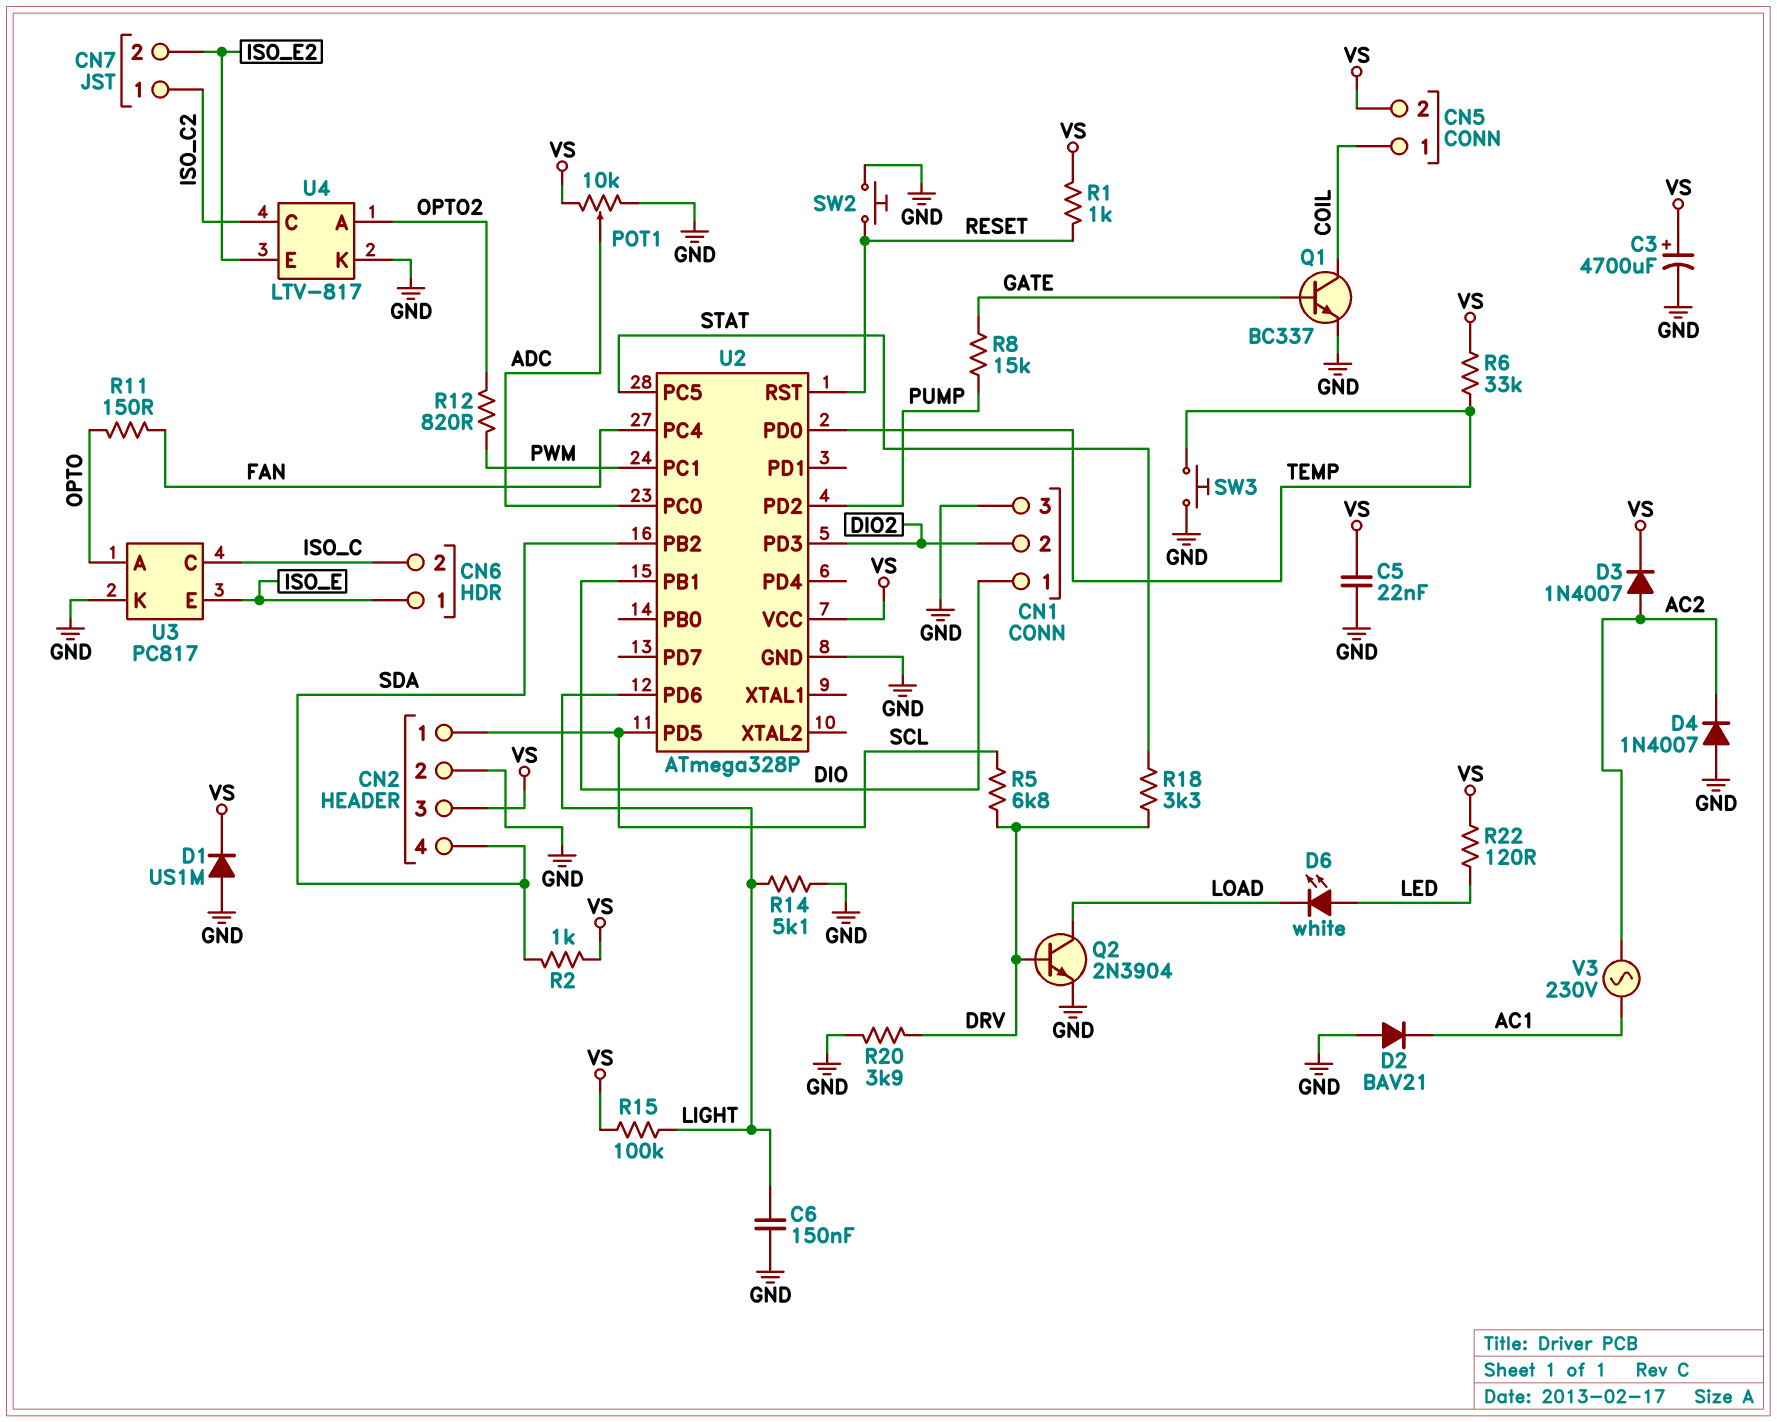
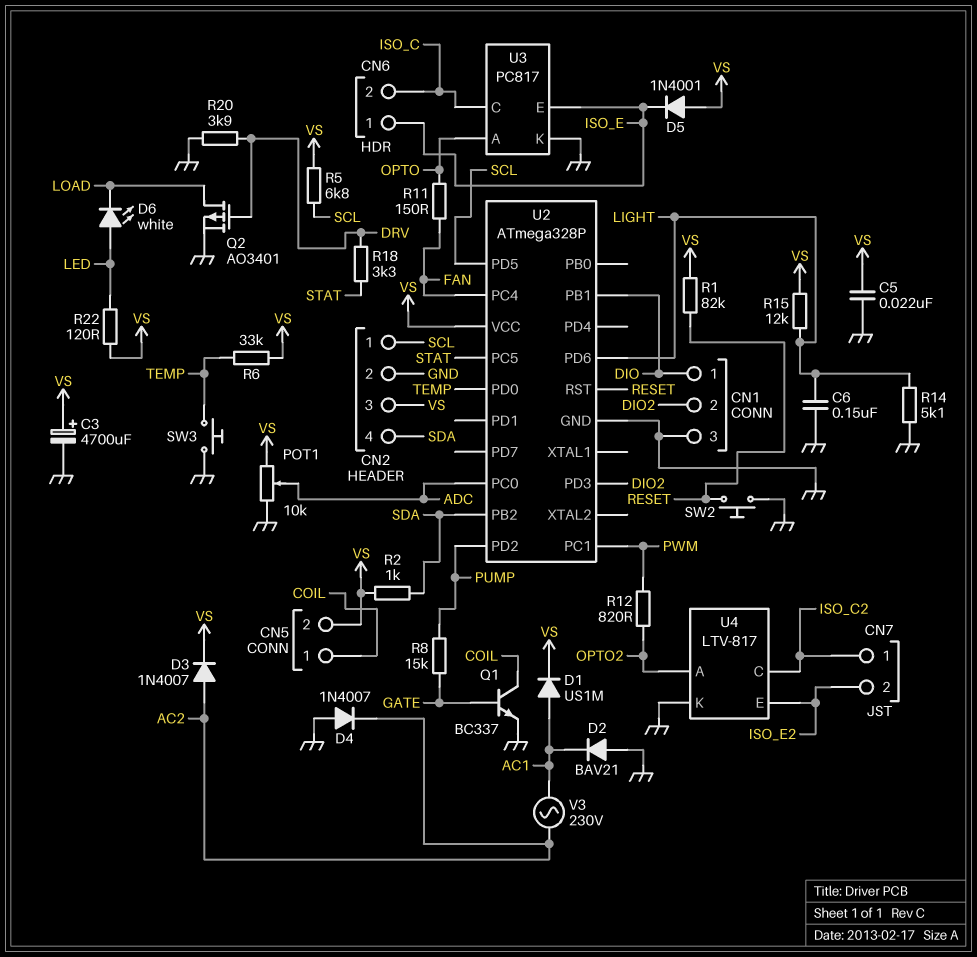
D1: diode US1M (A GND, K VS) -> diode US1M (A AC1, K VS)
D5: none -> diode 1N4001 (A VS, K ISO_E)
Q2: NPN 2N3904 (B DRV, C LOAD, E GND) -> PMOS AO3401 (G DRV, D LOAD, S GND)
R1: 1k (RESET, VS) -> 82k (RESET, VS)
R5: 6.8k (DRV, SCL) -> 6.8k (SCL, VS)
R15: 100k (LIGHT, VS) -> 12k (LIGHT, VS)

